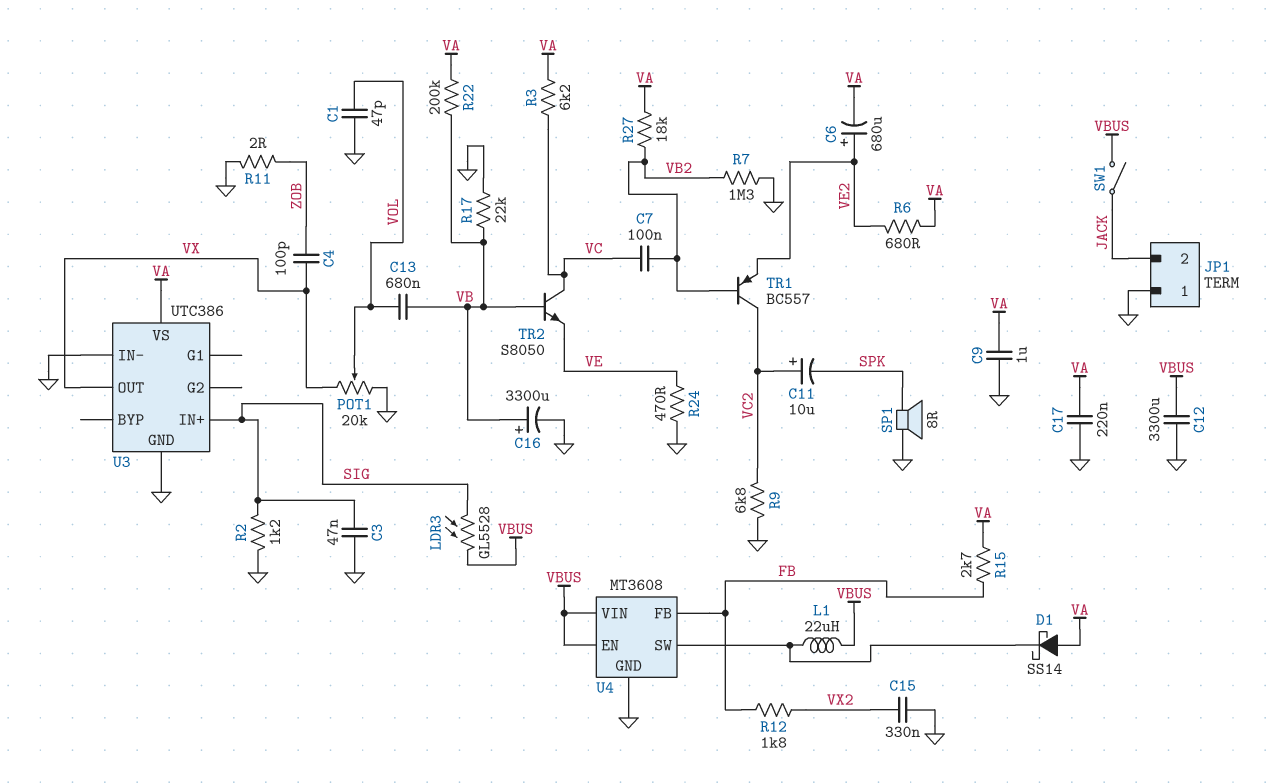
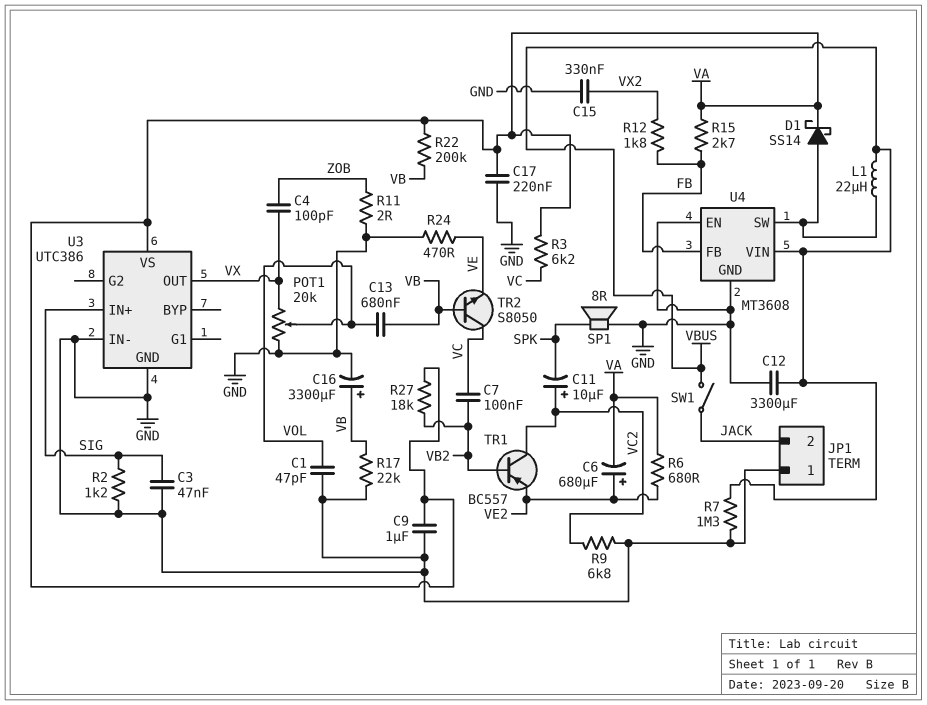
D1: schottky SS14 (A VA, K U4/SW) -> schottky SS14 (A U4/SW, K VA)
LDR3: GL5528 (SIG, VBUS) -> none
R7: 1.3M (GND, VB2) -> 1.3M (GND, VBUS)
U4 pin EN: VBUS -> GND

